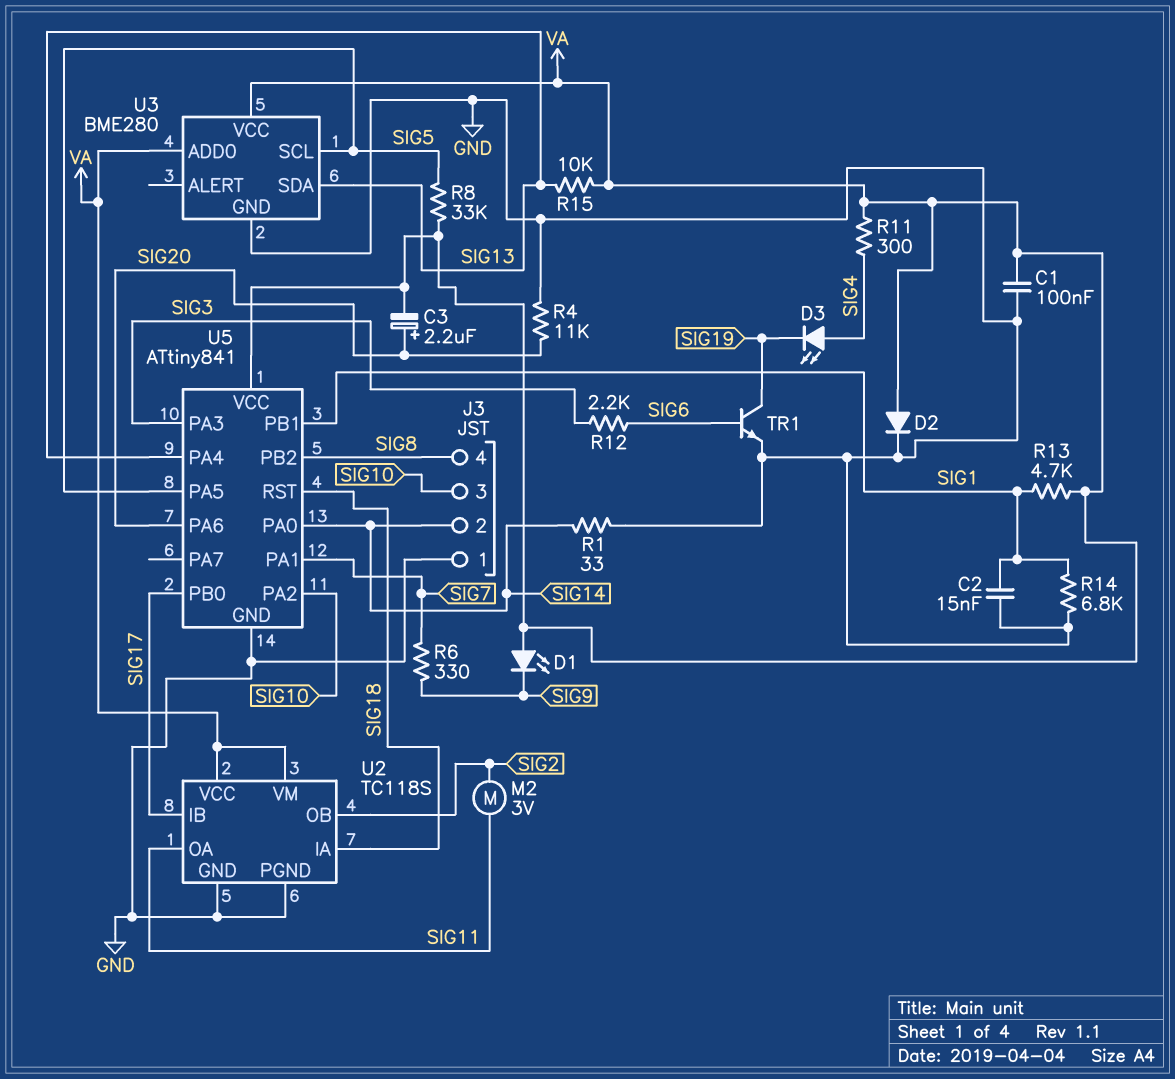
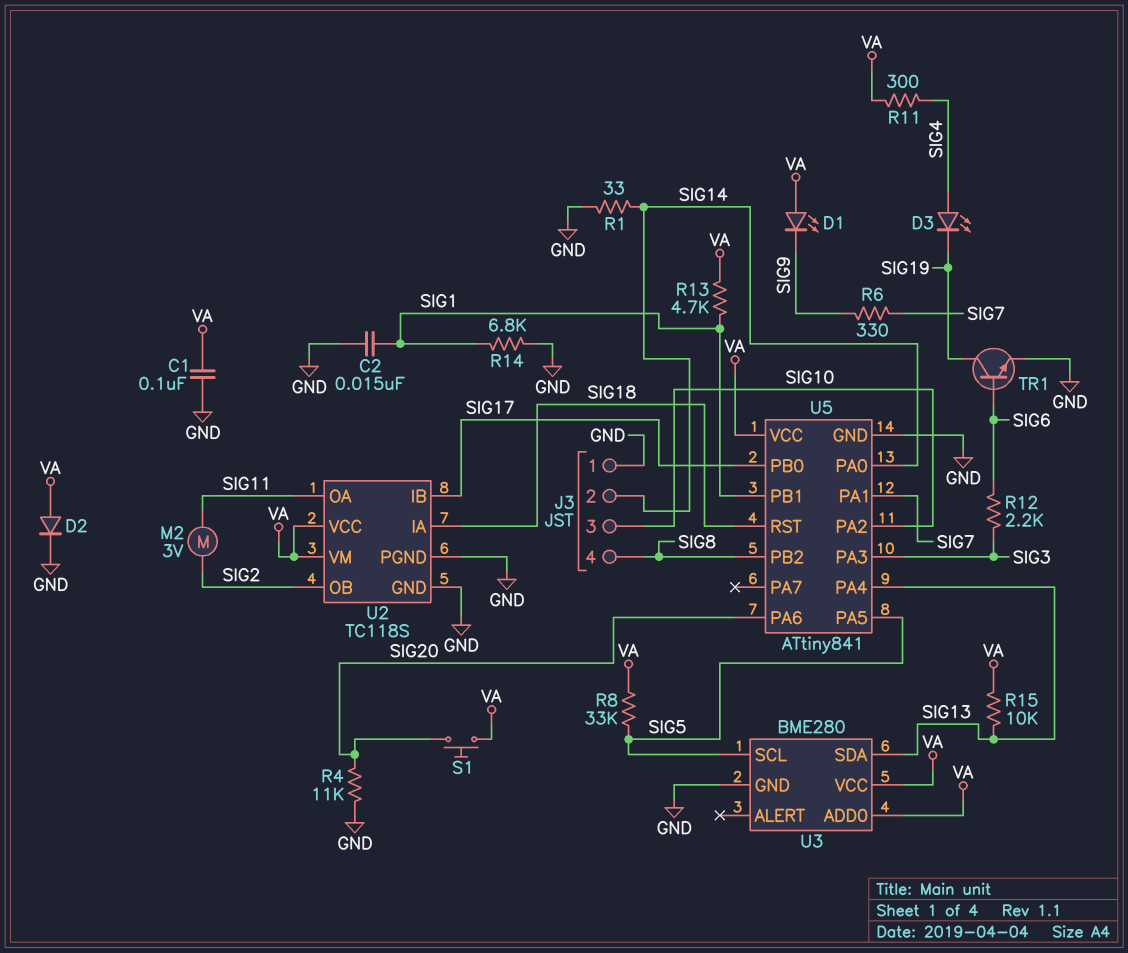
C3: 2.2uF (plus SIG20, minus VA) -> none
S1: none -> button (SIG20, VA)

